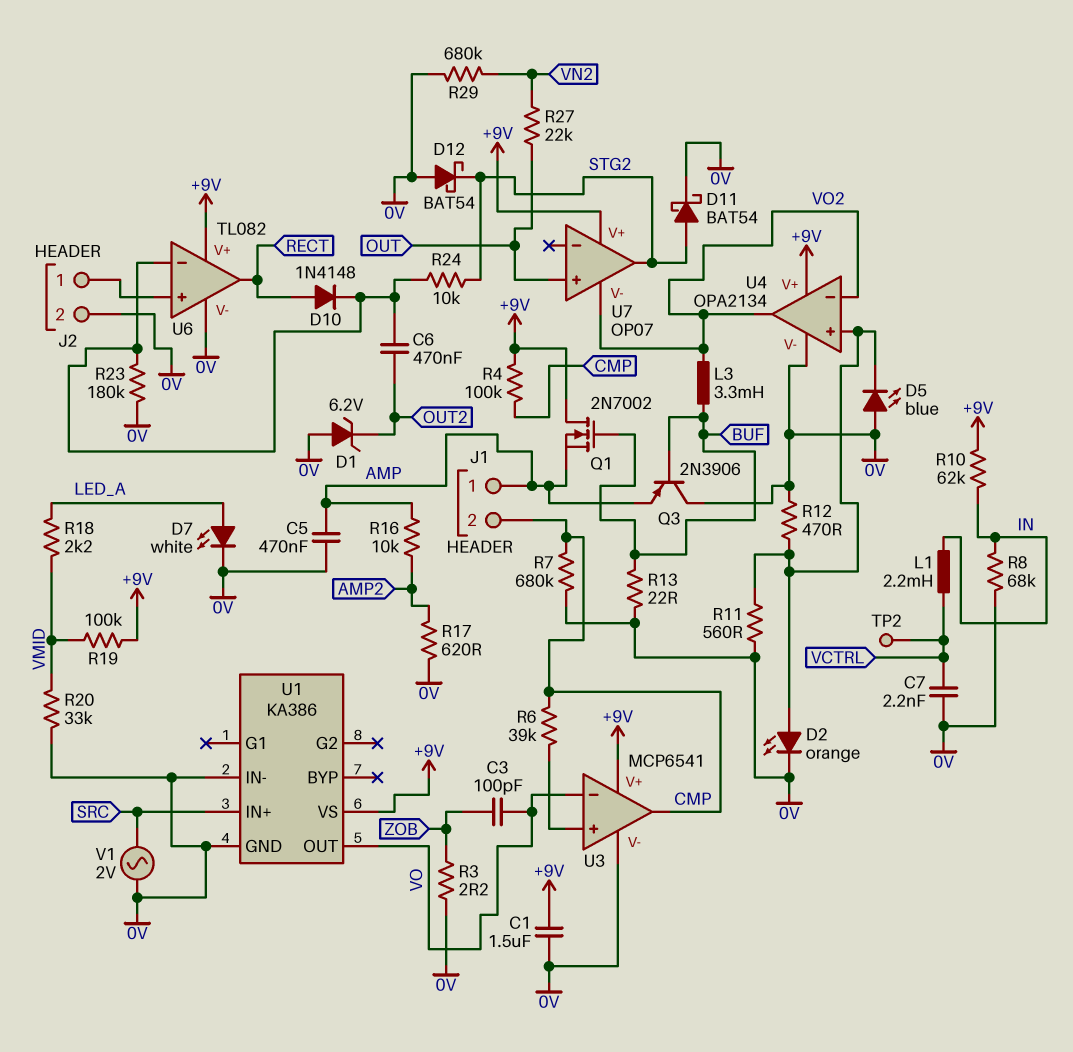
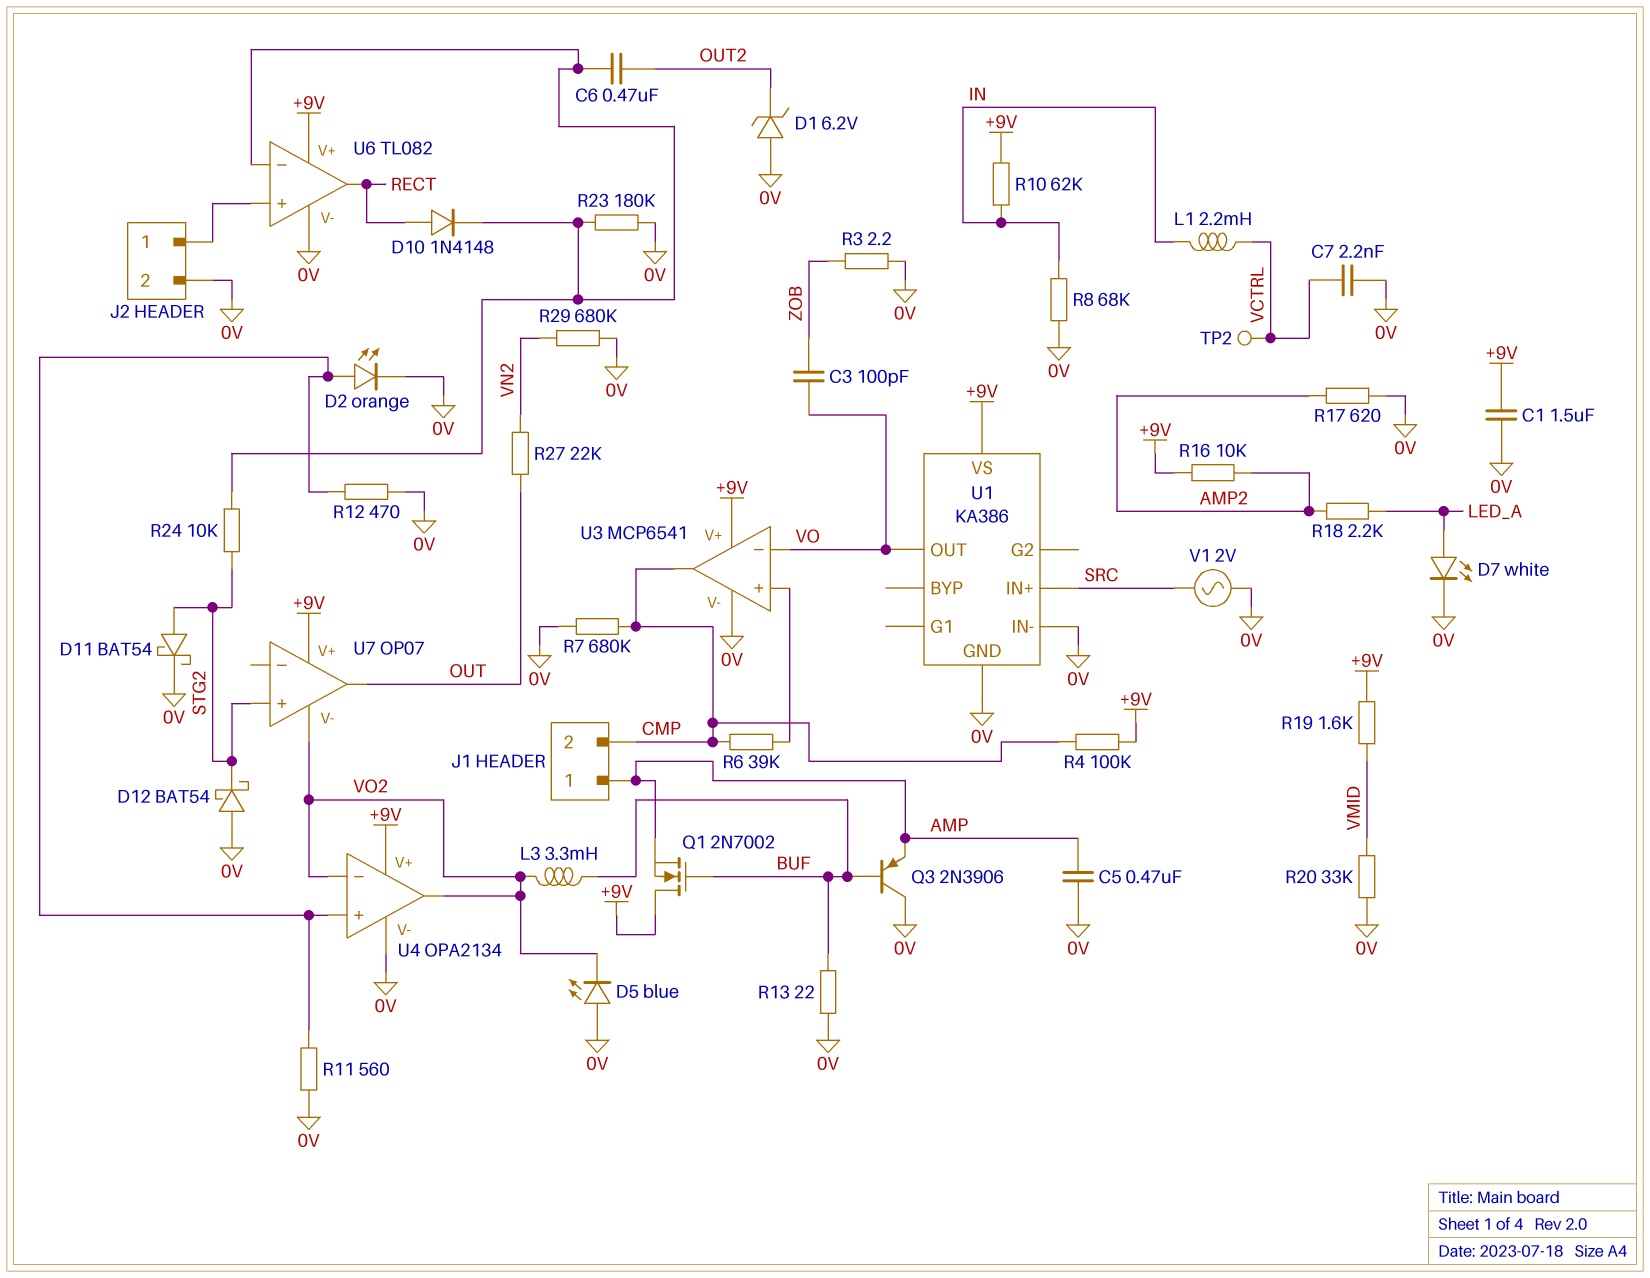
D5: LED blue (A 0V, K U4/in+) -> LED blue (A 0V, K VO2)
R16: 10k (AMP, AMP2) -> 10k (+9V, AMP2)
R18: 2.2k (LED_A, VMID) -> 2.2k (AMP2, LED_A)
R19: 100k (+9V, VMID) -> 1.6k (+9V, VMID)
U7 pin in+: OUT -> STG2
U7 pin out: STG2 -> OUT

